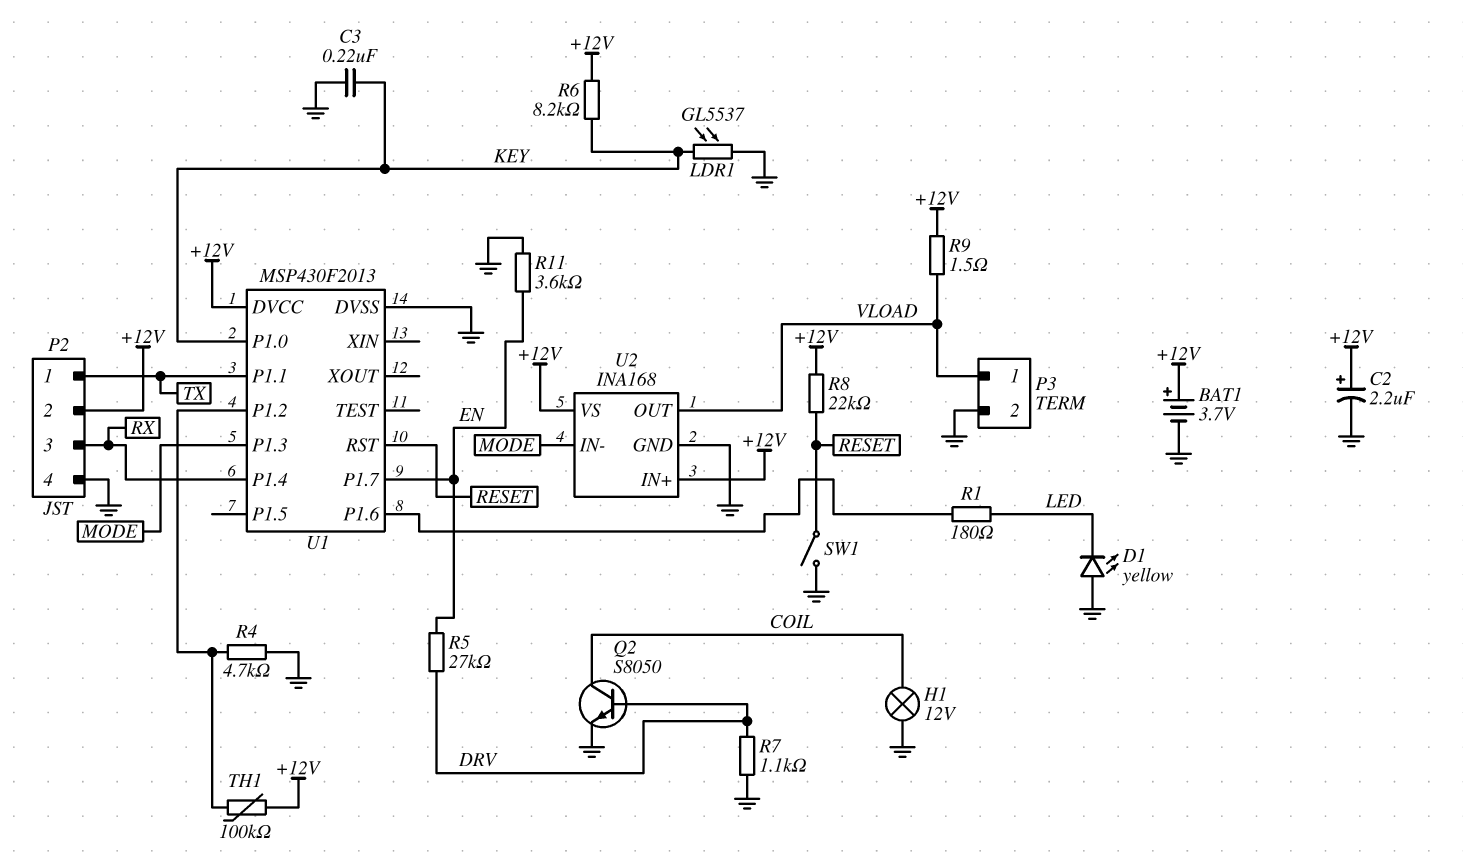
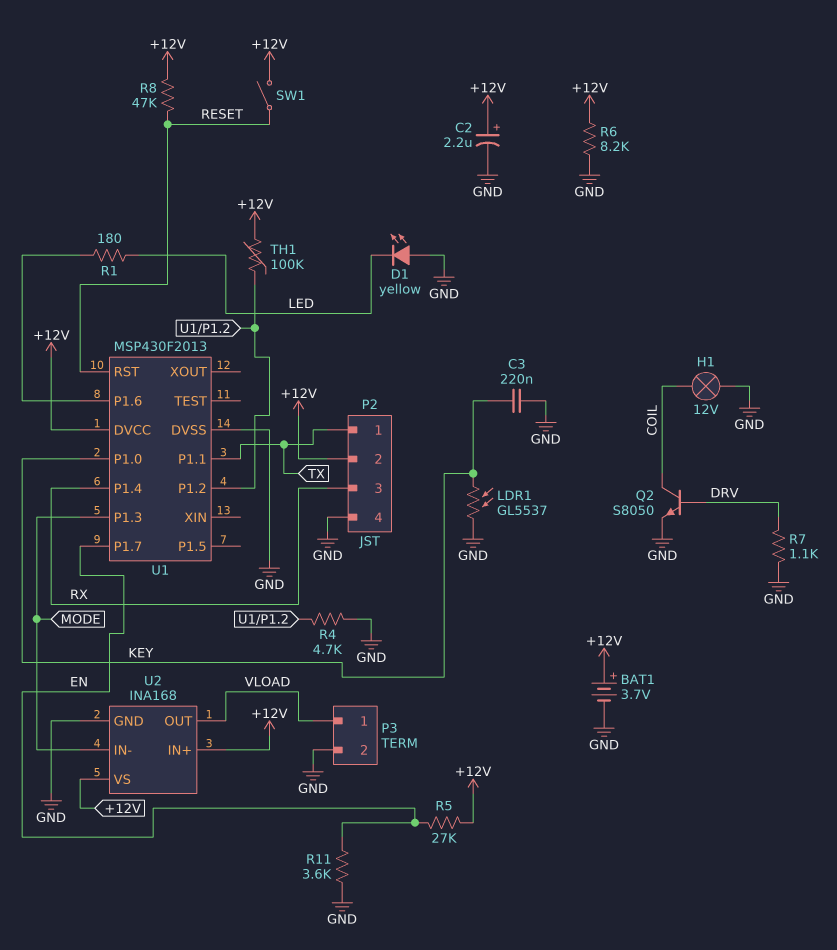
R5: 27k (DRV, EN) -> 27k (+12V, EN)
R6: 8.2k (+12V, KEY) -> 8.2k (+12V, GND)
R8: 22k (+12V, RESET) -> 47k (+12V, RESET)
R9: 1.5 (+12V, VLOAD) -> none
SW1: switch (GND, RESET) -> switch (+12V, RESET)

